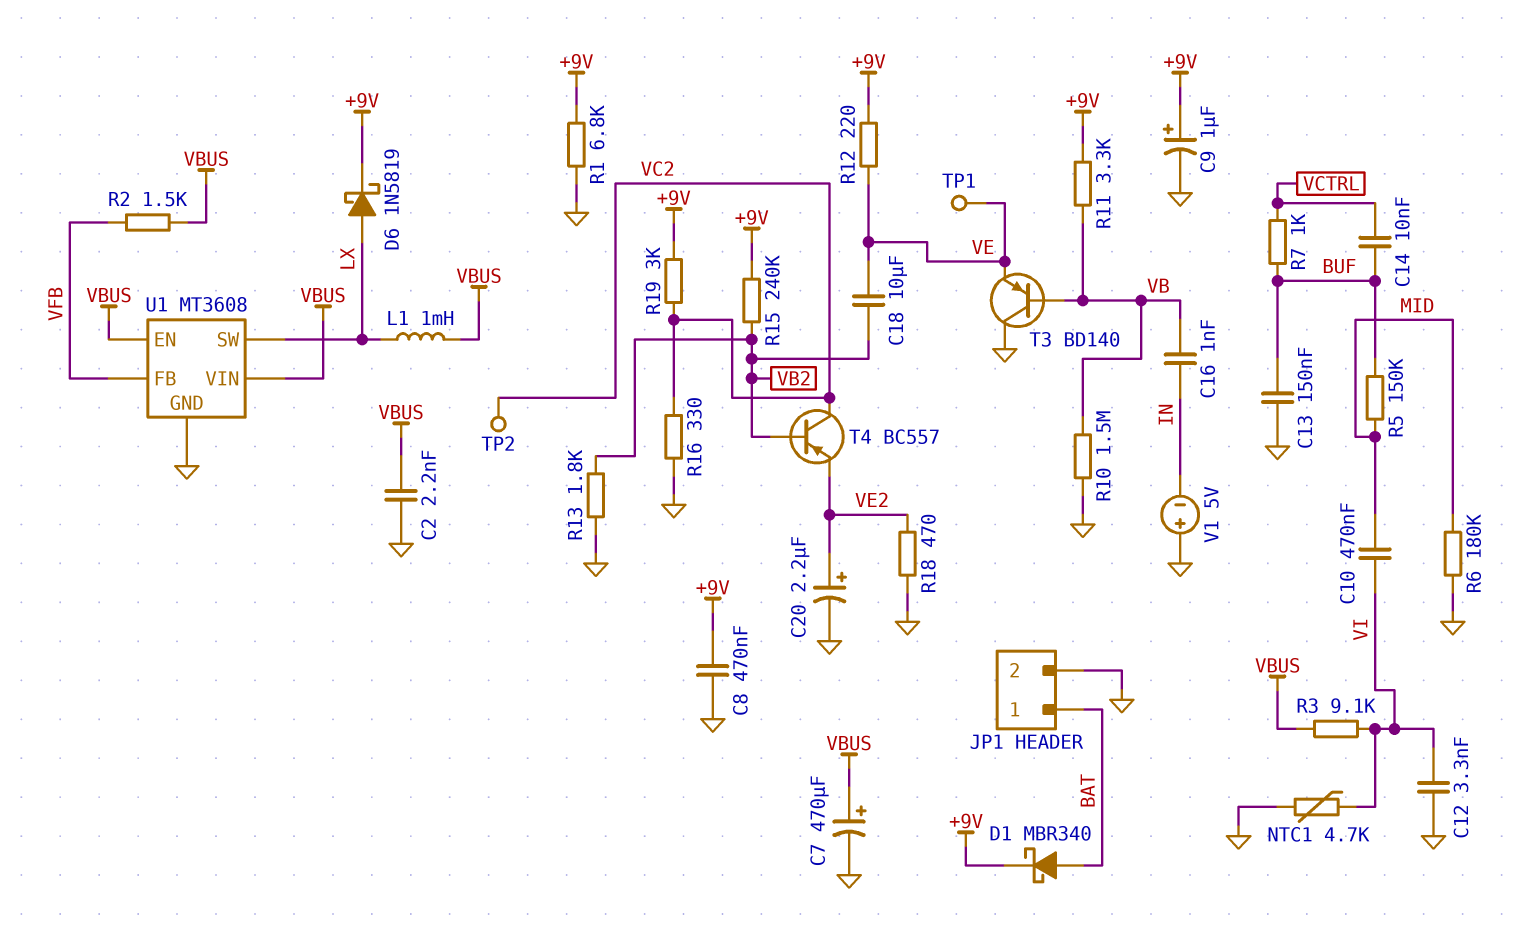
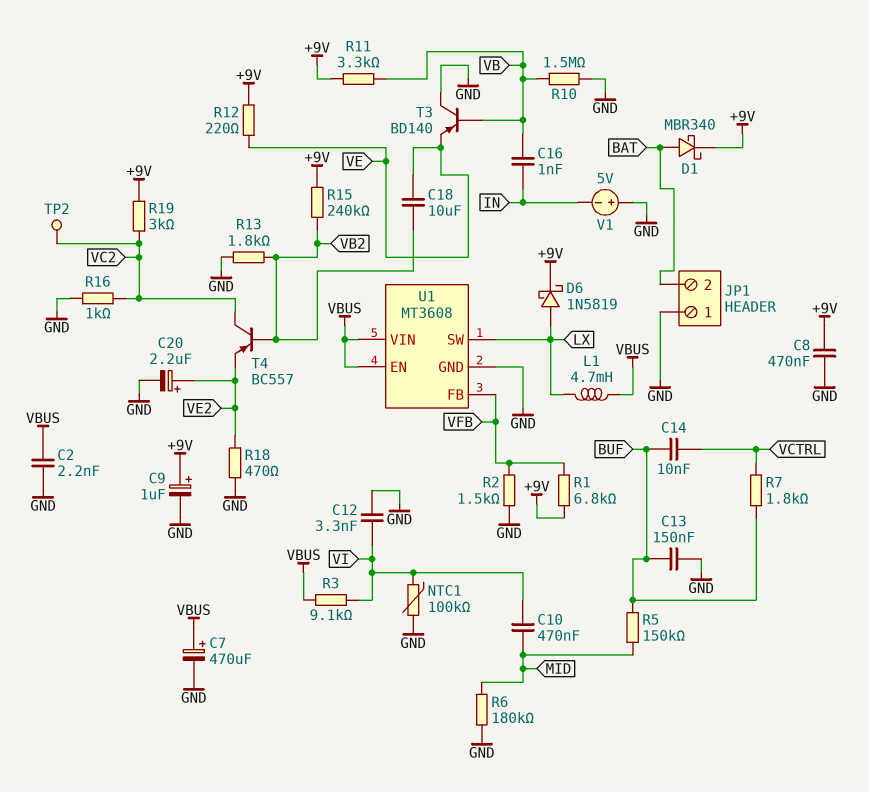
JP1 pin 1: BAT -> GND
JP1 pin 2: GND -> BAT
L1: 1mH (LX, VBUS) -> 4.7mH (LX, VBUS)
NTC1: 4.7k (GND, VI) -> 100k (GND, VI)
R1: 6.8k (+9V, GND) -> 6.8k (+9V, VFB)
R2: 1.5k (VBUS, VFB) -> 1.5k (GND, VFB)
R7: 1k (BUF, VCTRL) -> 1.8k (BUF, VCTRL)
R16: 330 (GND, VC2) -> 1k (GND, VC2)
TP1: test point (VE) -> none

